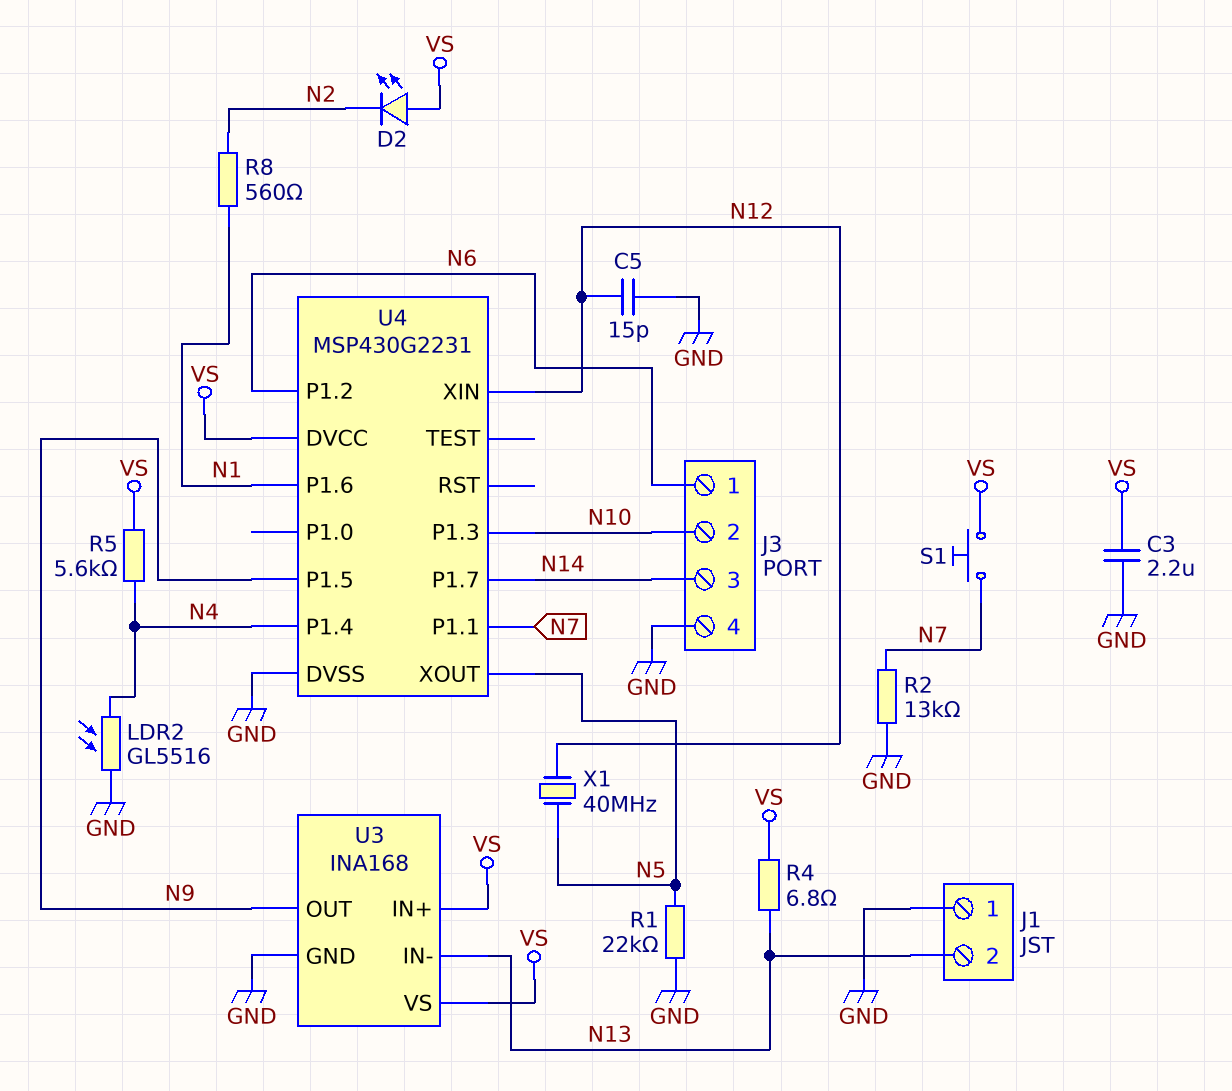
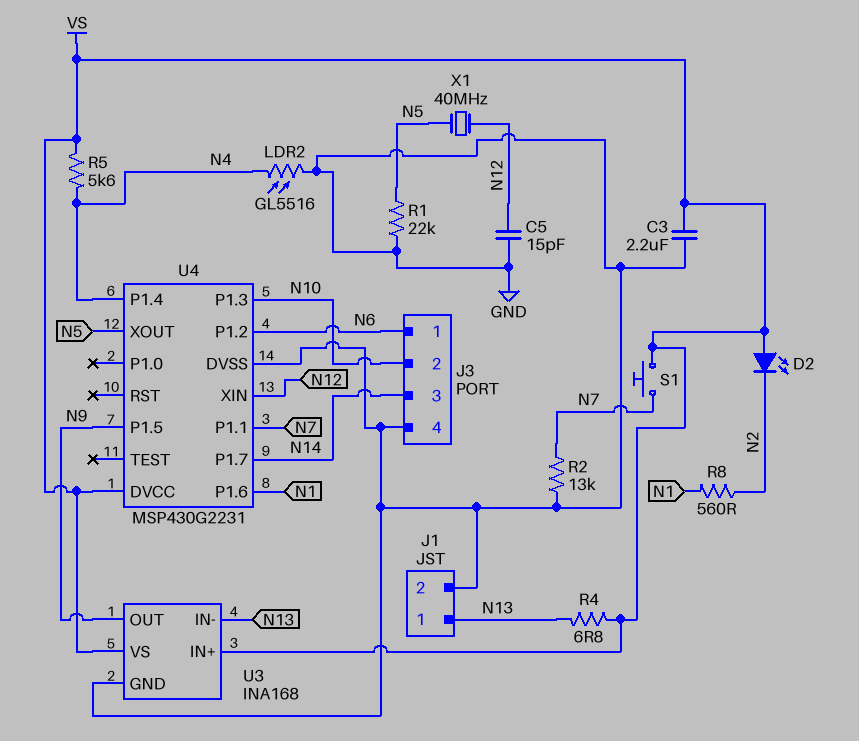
J1 pin 1: GND -> N13
J1 pin 2: N13 -> GND

